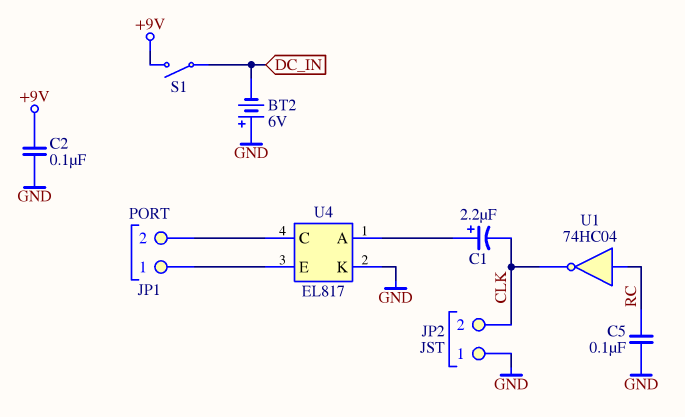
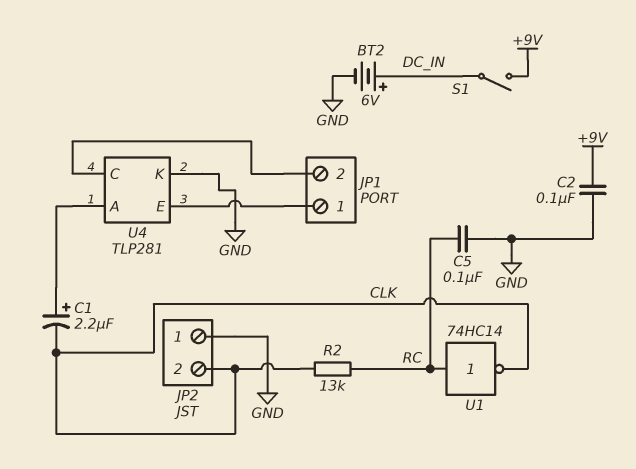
BT2: 6V (plus GND, minus DC_IN) -> 6V (plus DC_IN, minus GND)
R2: none -> 13k (CLK, RC)
U1: NOT 74HC04 (in RC, out CLK) -> NOT 74HC14 (in RC, out CLK)
U4: EL817 -> TLP281

